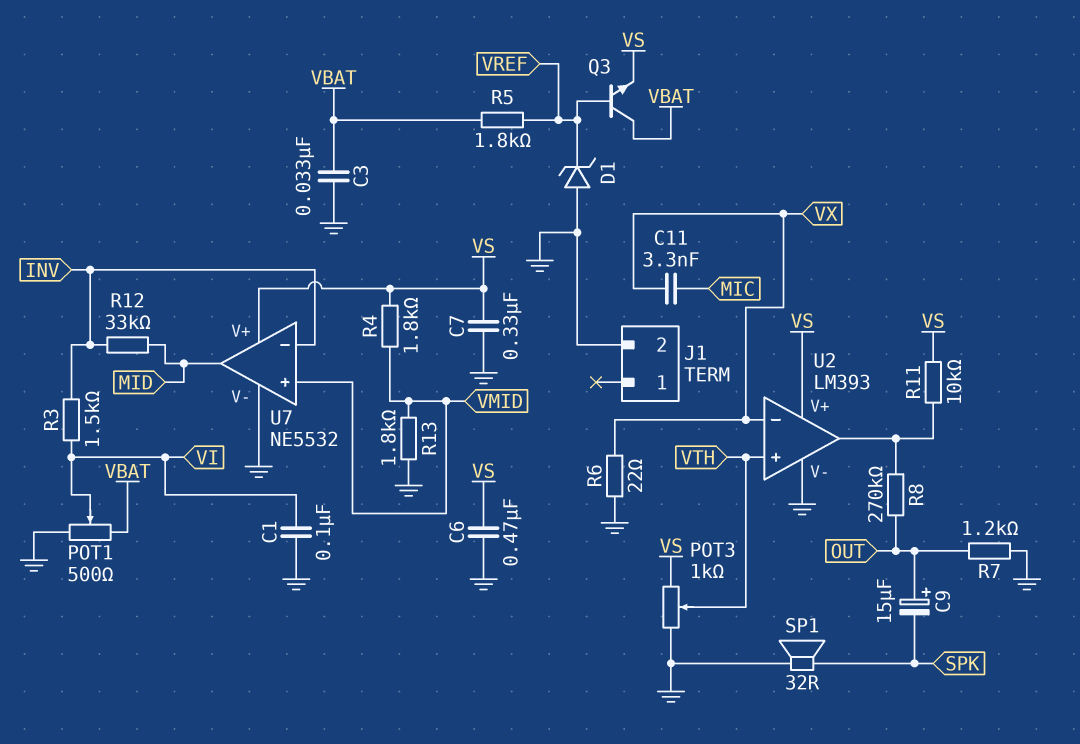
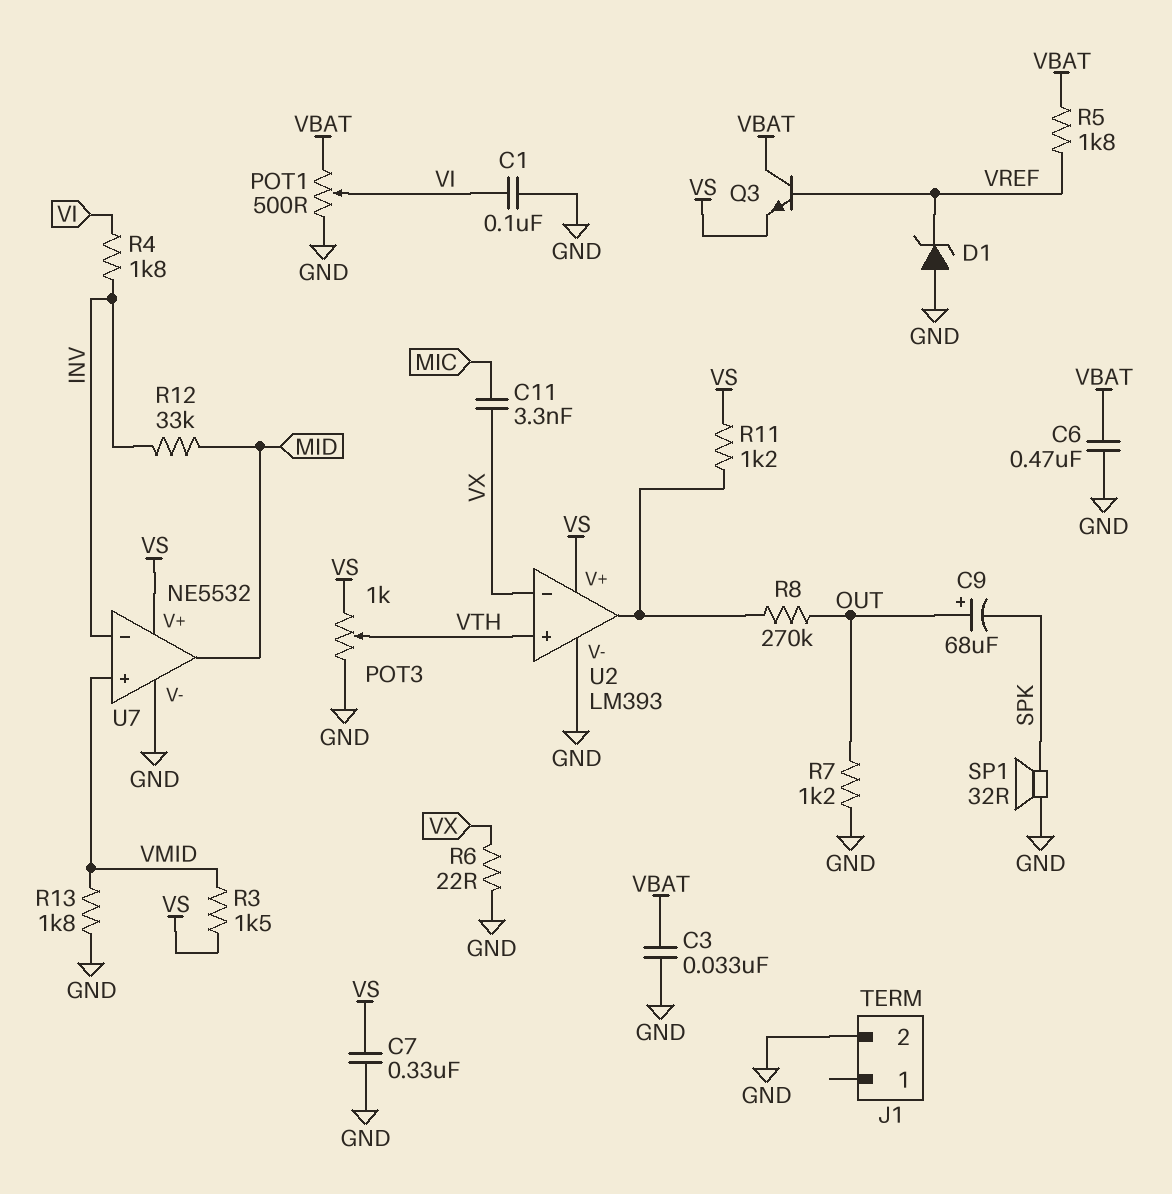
C6: 470nF (GND, VS) -> 470nF (GND, VBAT)
C9: 15uF (plus OUT, minus SPK) -> 68uF (plus OUT, minus SPK)
R3: 1.5k (INV, VI) -> 1.5k (VMID, VS)
R4: 1.8k (VMID, VS) -> 1.8k (INV, VI)
R11: 10k (U2/out, VS) -> 1.2k (U2/out, VS)

